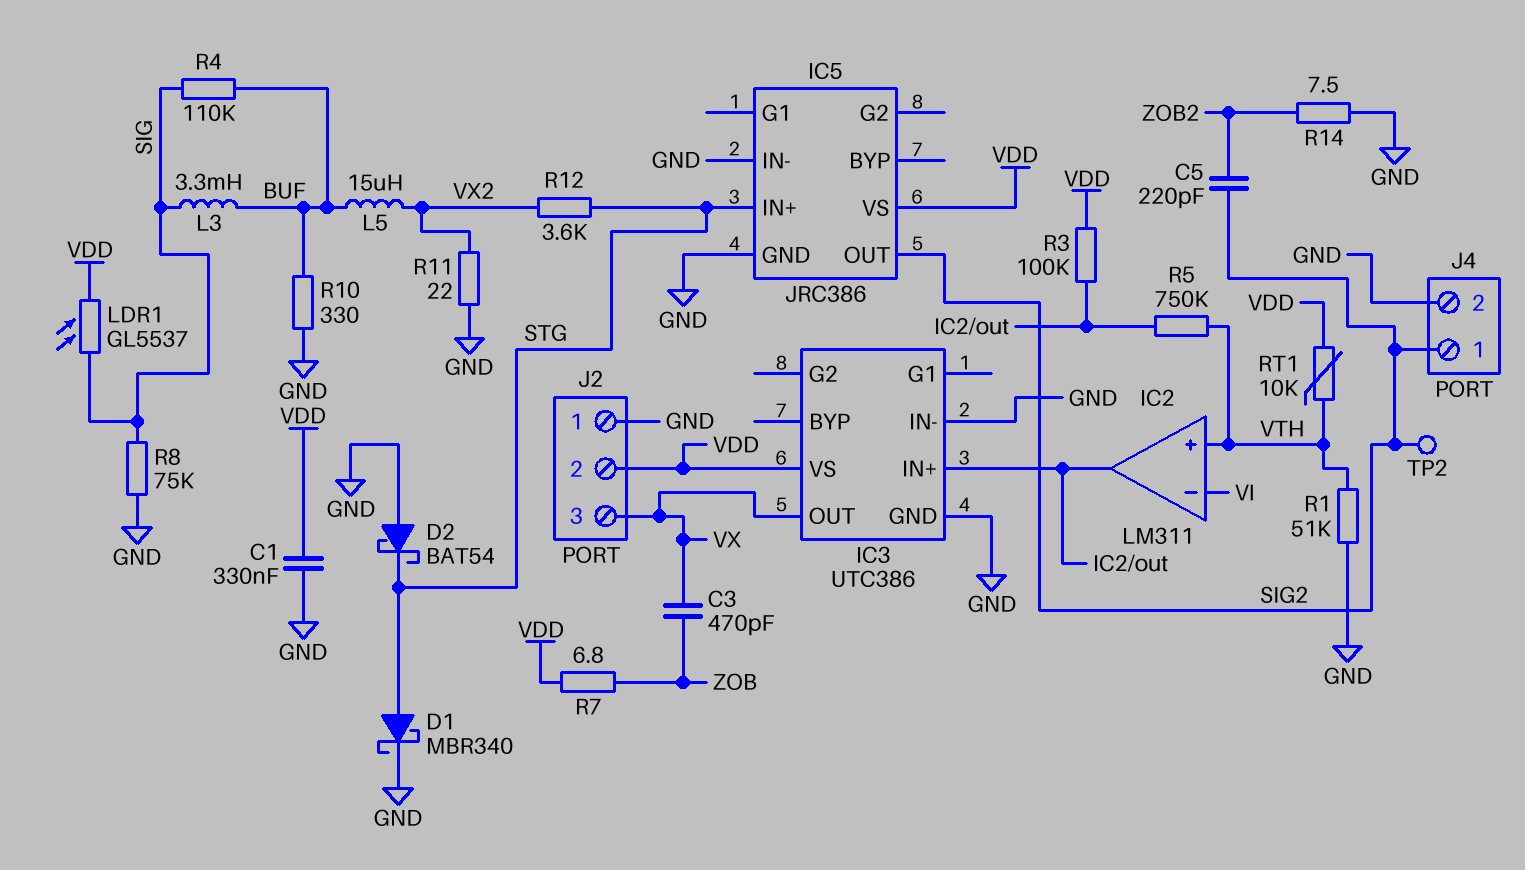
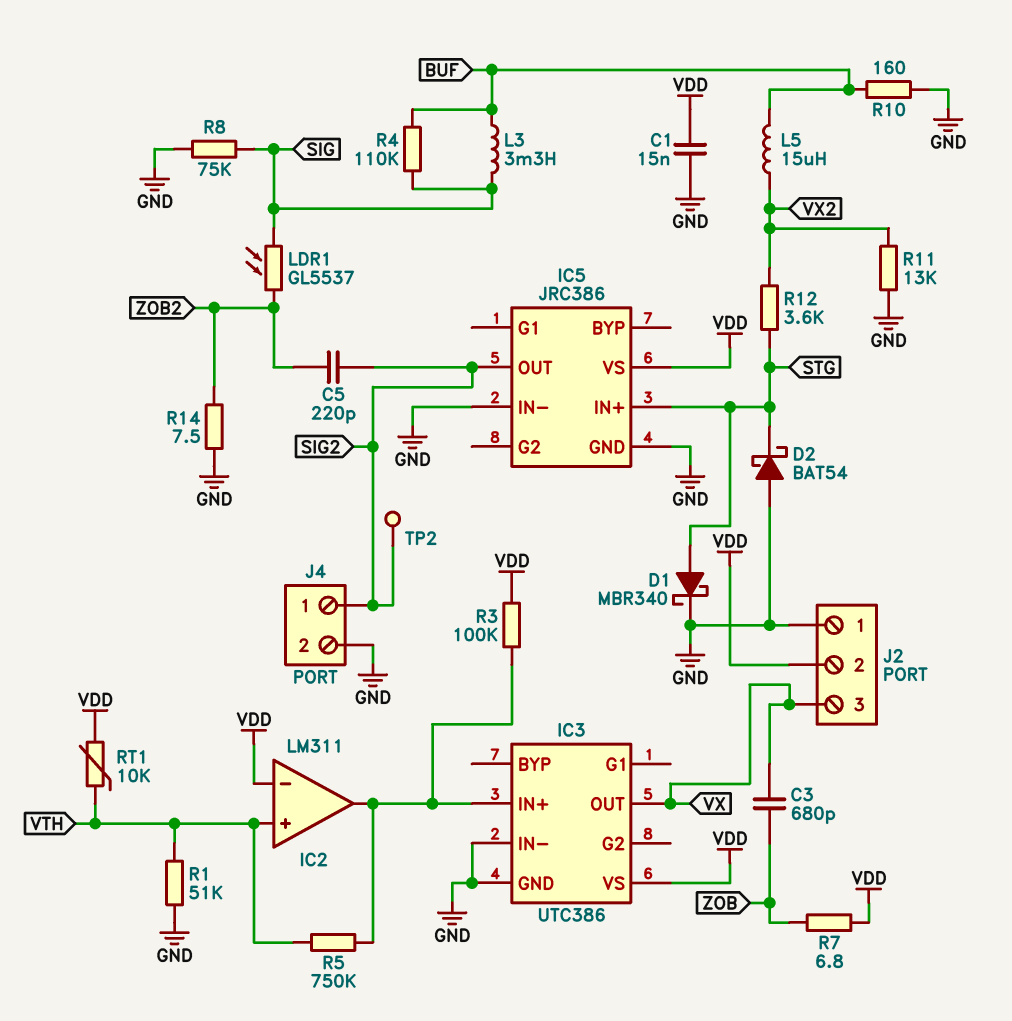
C1: 330nF (GND, VDD) -> 15nF (GND, VDD)
C3: 470pF (VX, ZOB) -> 680pF (VX, ZOB)
IC2 pin in-: VI -> VDD
LDR1: GL5537 (SIG, VDD) -> GL5537 (SIG, ZOB2)
R10: 330 (BUF, GND) -> 160 (BUF, GND)
R11: 22 (GND, VX2) -> 13k (GND, VX2)

